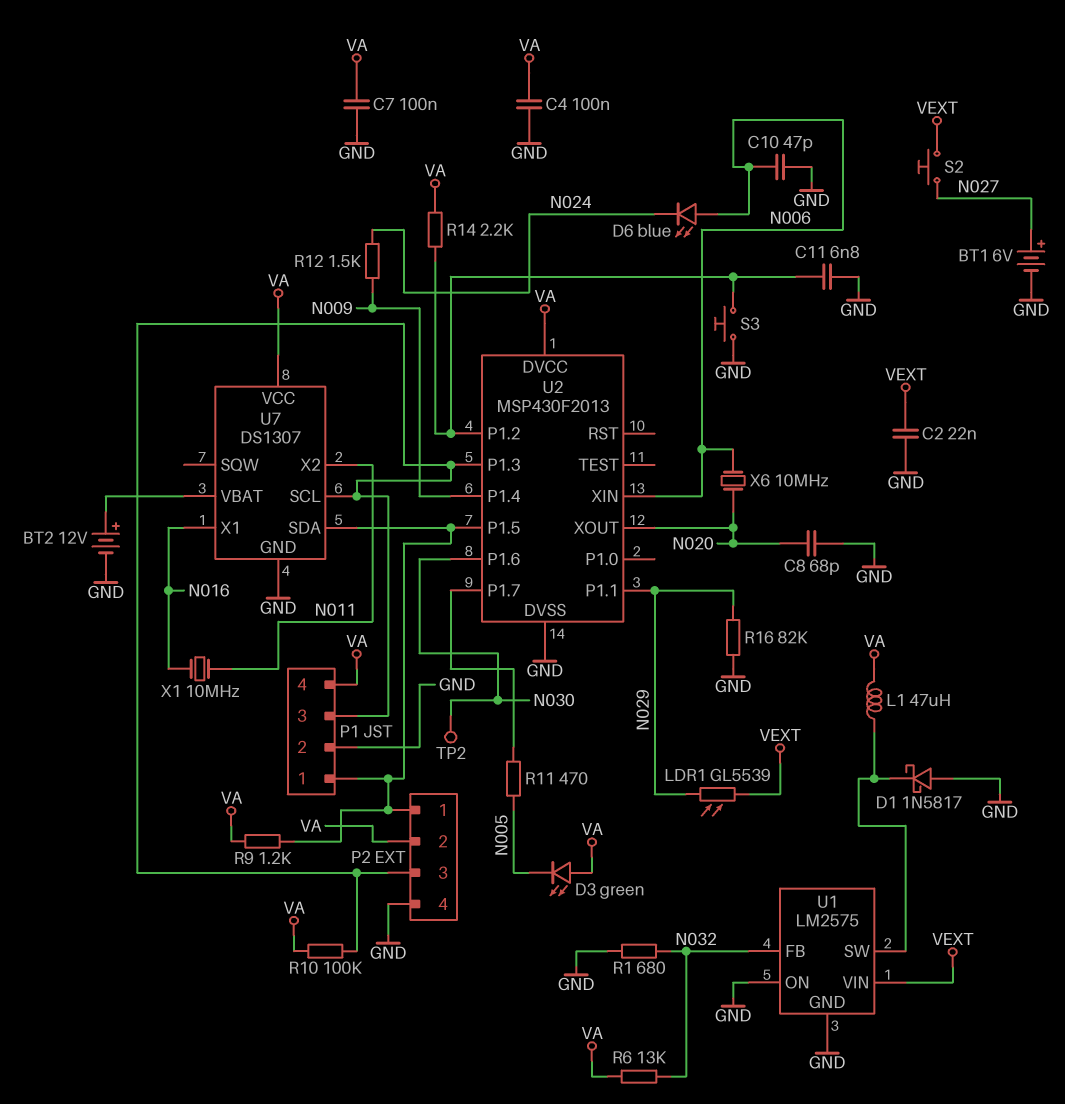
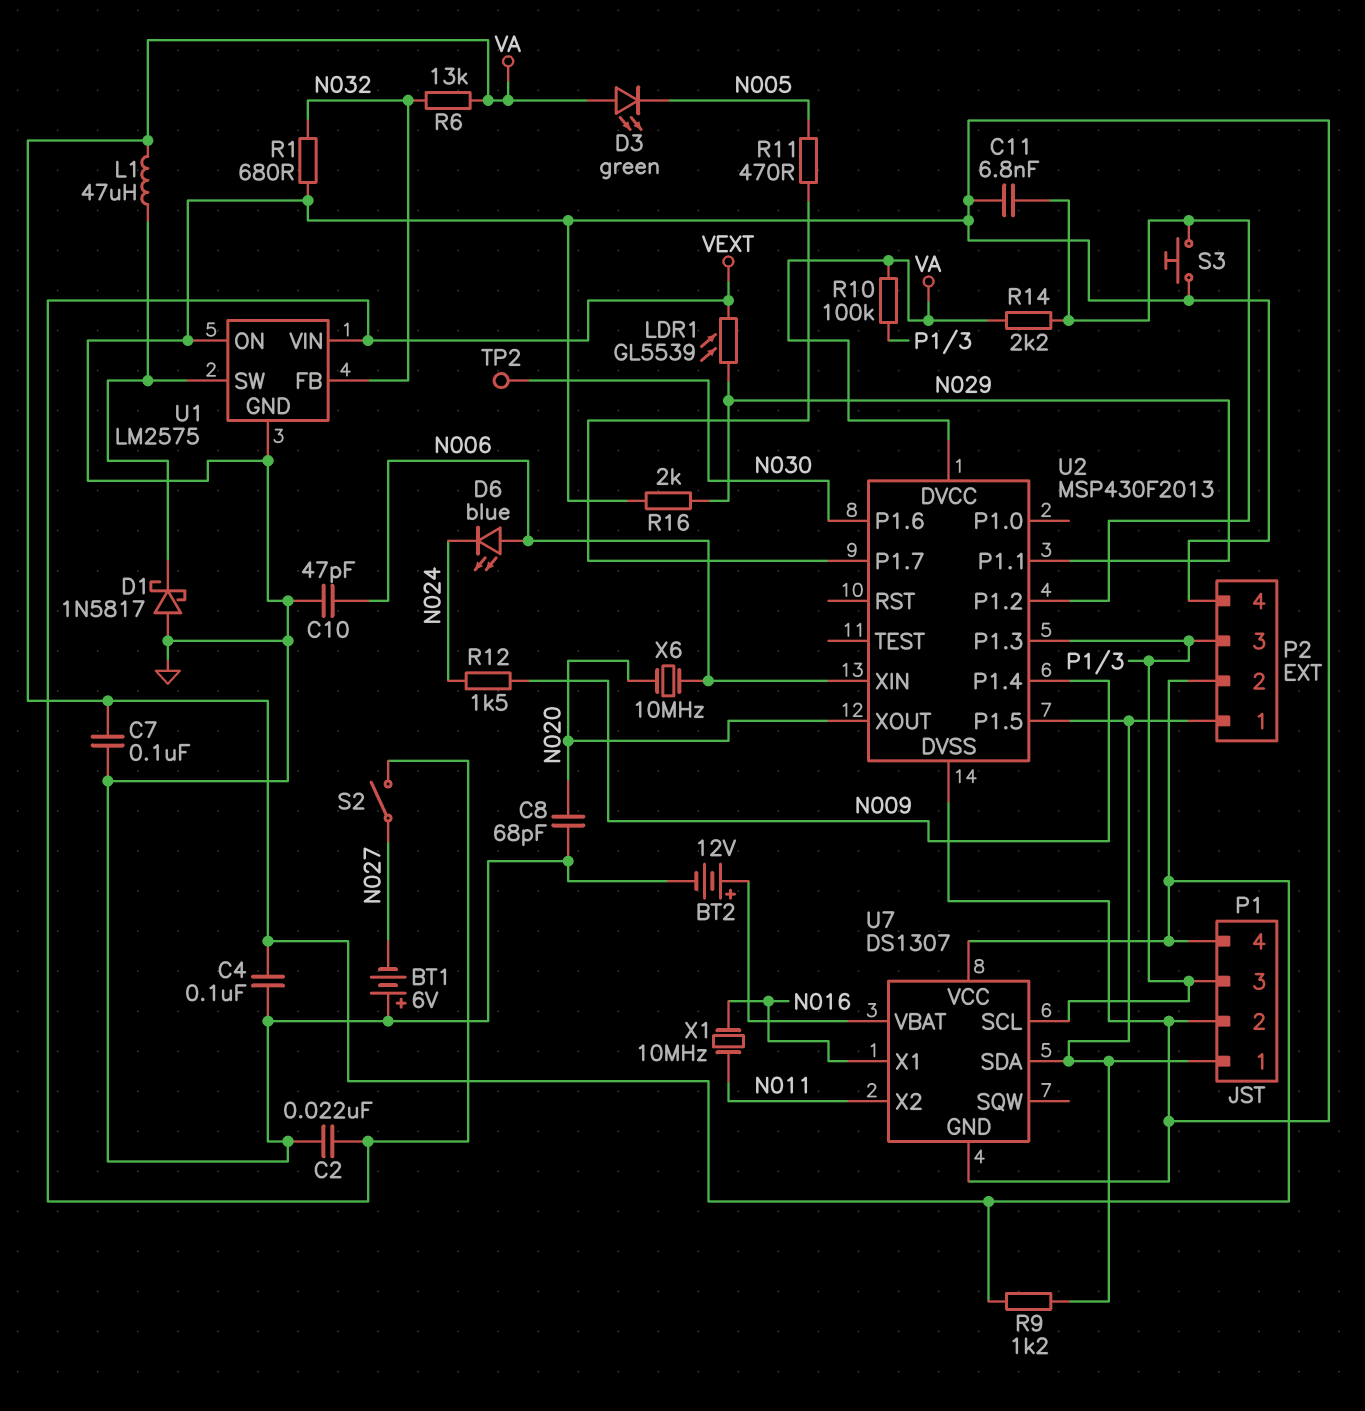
BT1: 6V (plus N027, minus GND) -> 6V (plus GND, minus N027)
R16: 82k (GND, N029) -> 2k (GND, N029)
S2: button (N027, VEXT) -> switch (N027, VEXT)

